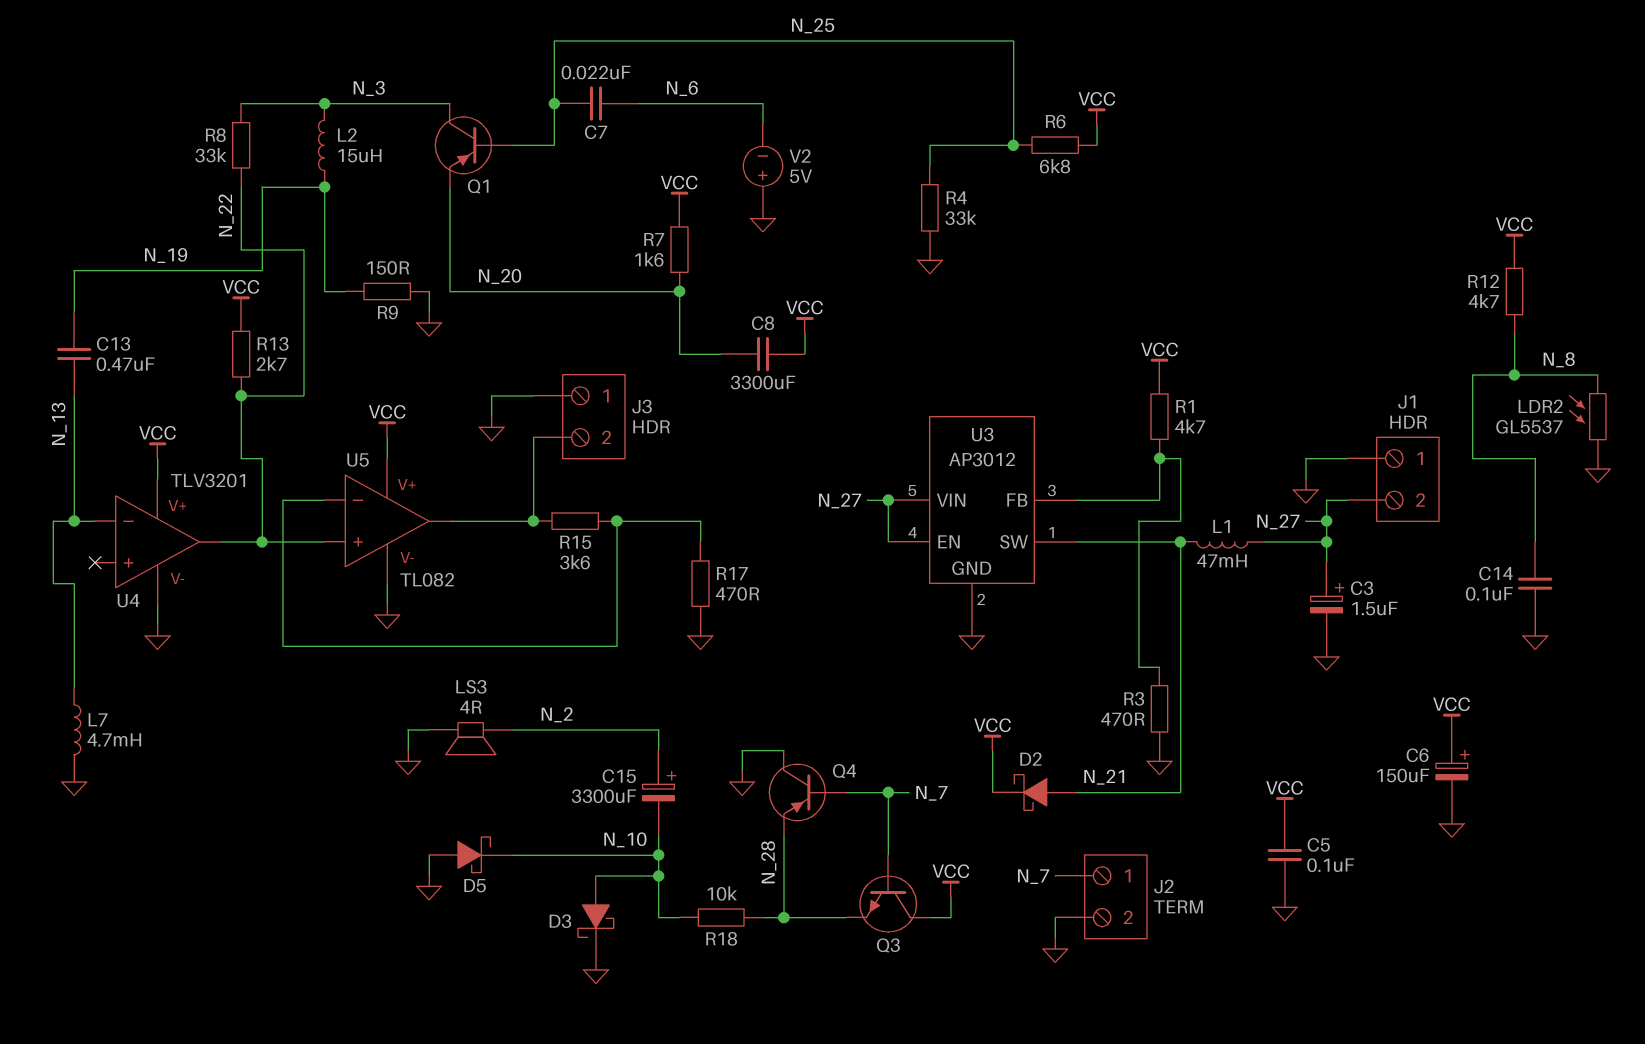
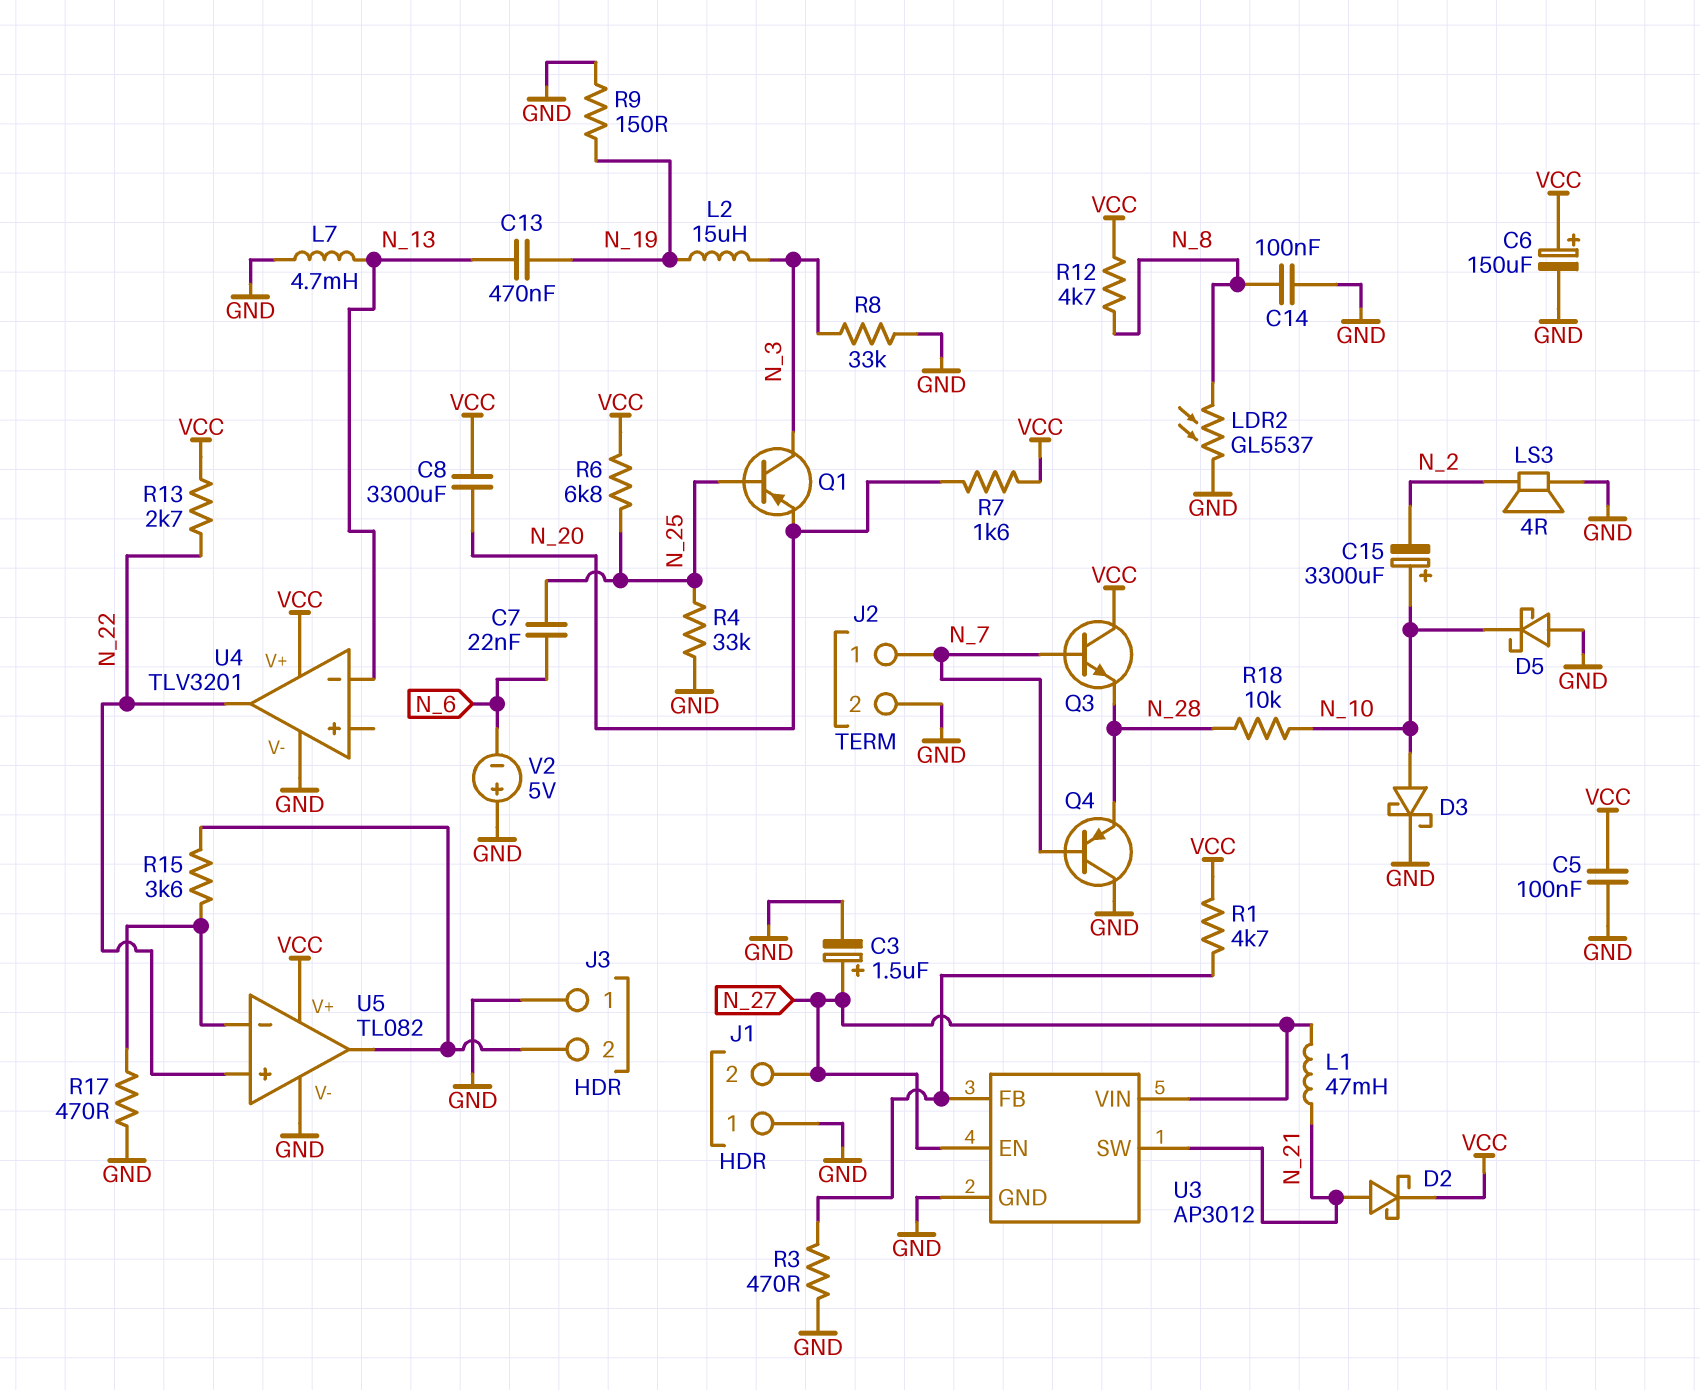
C15: 3300uF (plus N_2, minus N_10) -> 3300uF (plus N_10, minus N_2)
R8: 33k (N_3, N_22) -> 33k (GND, N_3)

